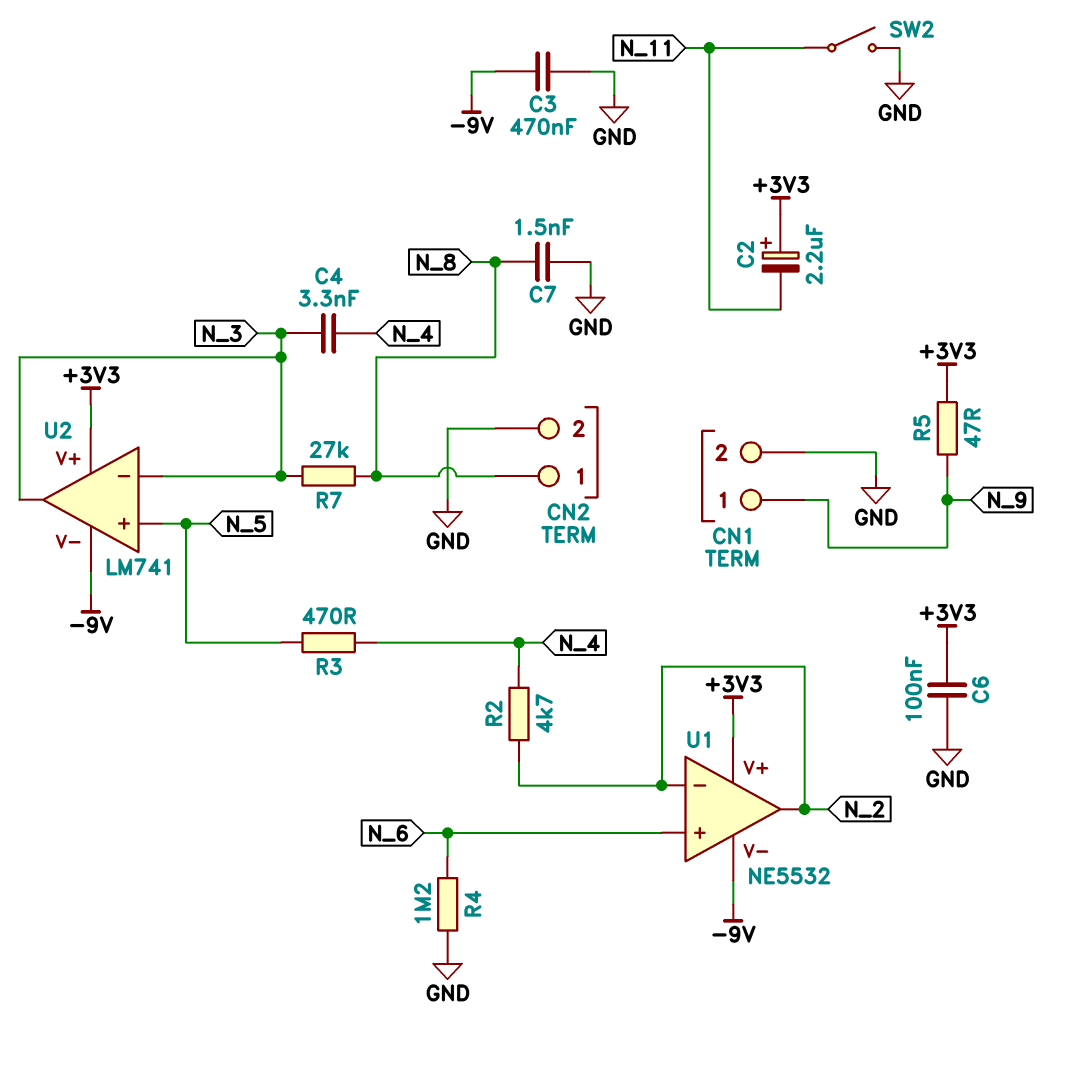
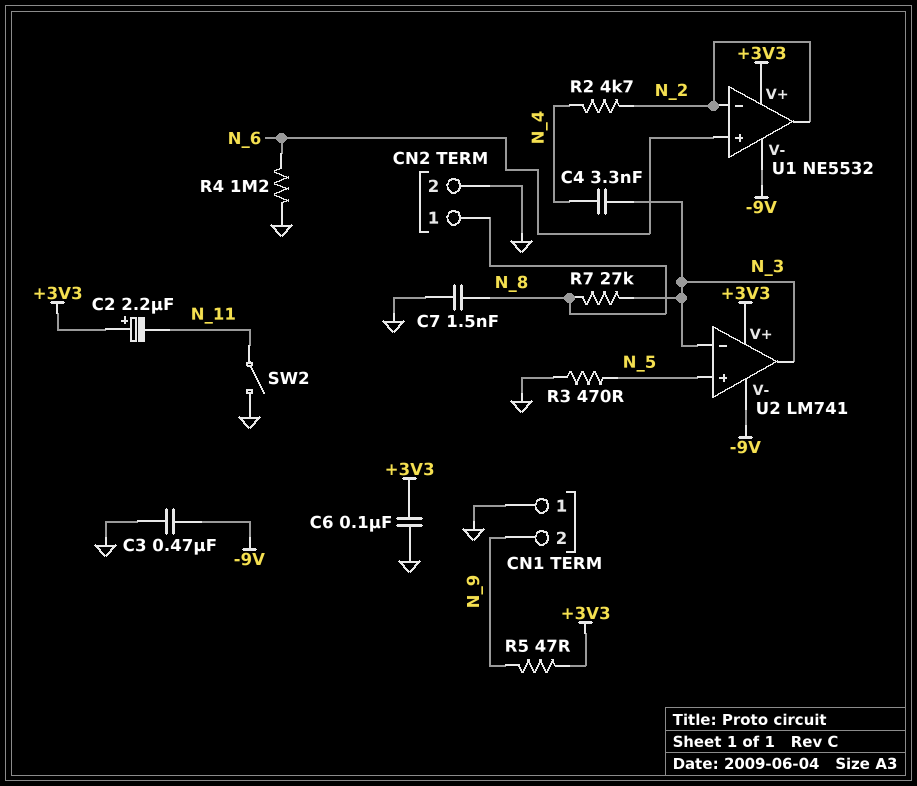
CN1 pin 1: N_9 -> GND
CN1 pin 2: GND -> N_9
R3: 470 (N_4, N_5) -> 470 (GND, N_5)

